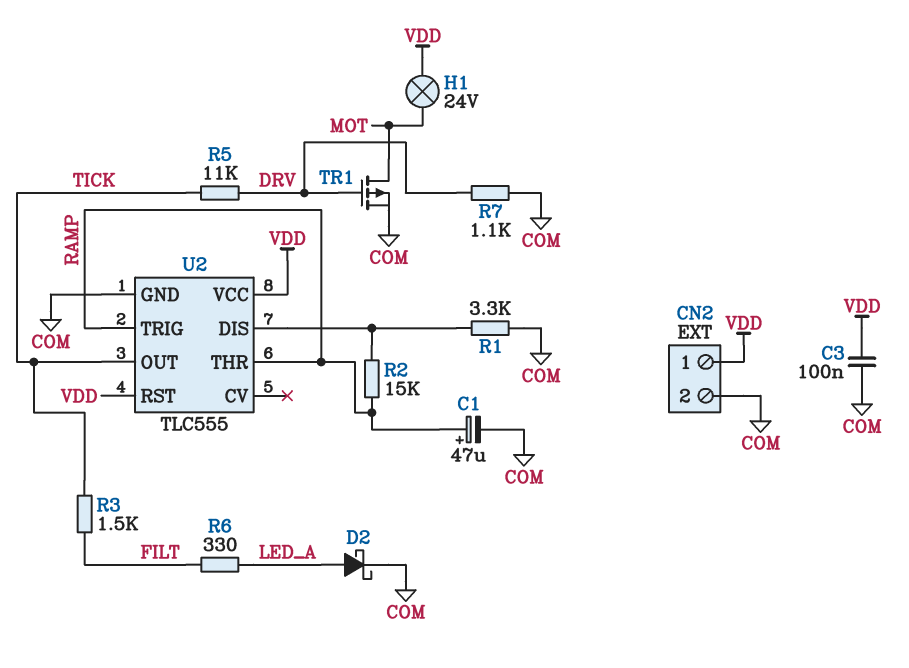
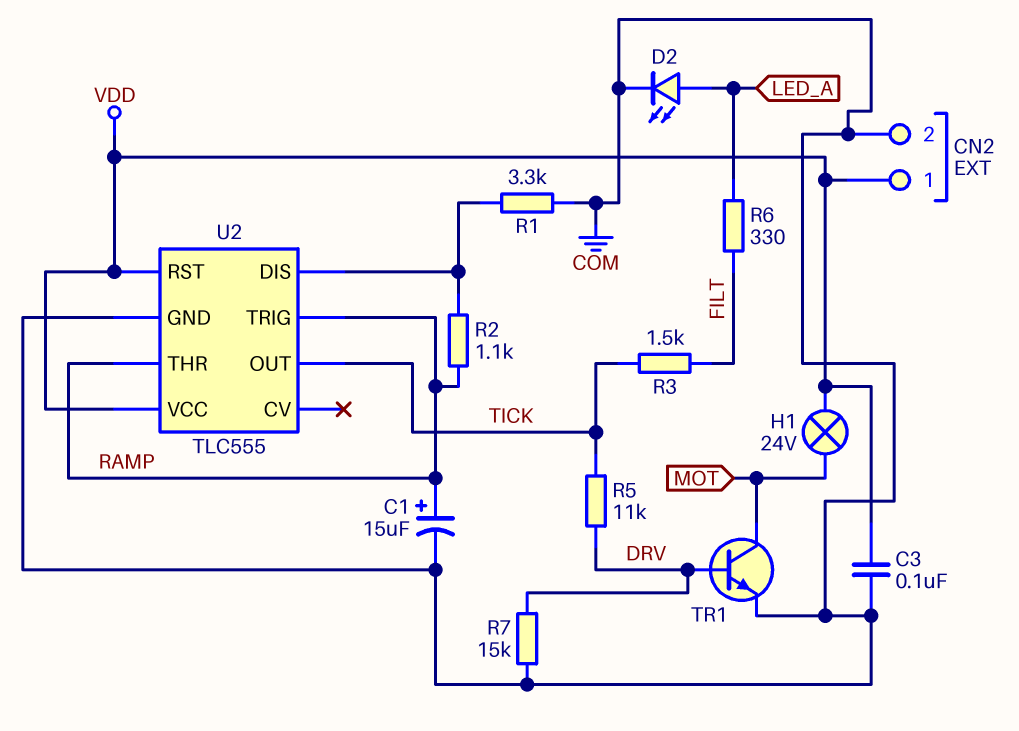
C1: 47uF (plus RAMP, minus COM) -> 15uF (plus RAMP, minus COM)
D2: schottky (A LED_A, K COM) -> LED (A LED_A, K COM)
R2: 15k (RAMP, U2/DIS) -> 1.1k (RAMP, U2/DIS)
R7: 1.1k (COM, DRV) -> 15k (COM, DRV)
TR1: PMOS (G DRV, D MOT, S COM) -> NPN (B DRV, C MOT, E COM)

